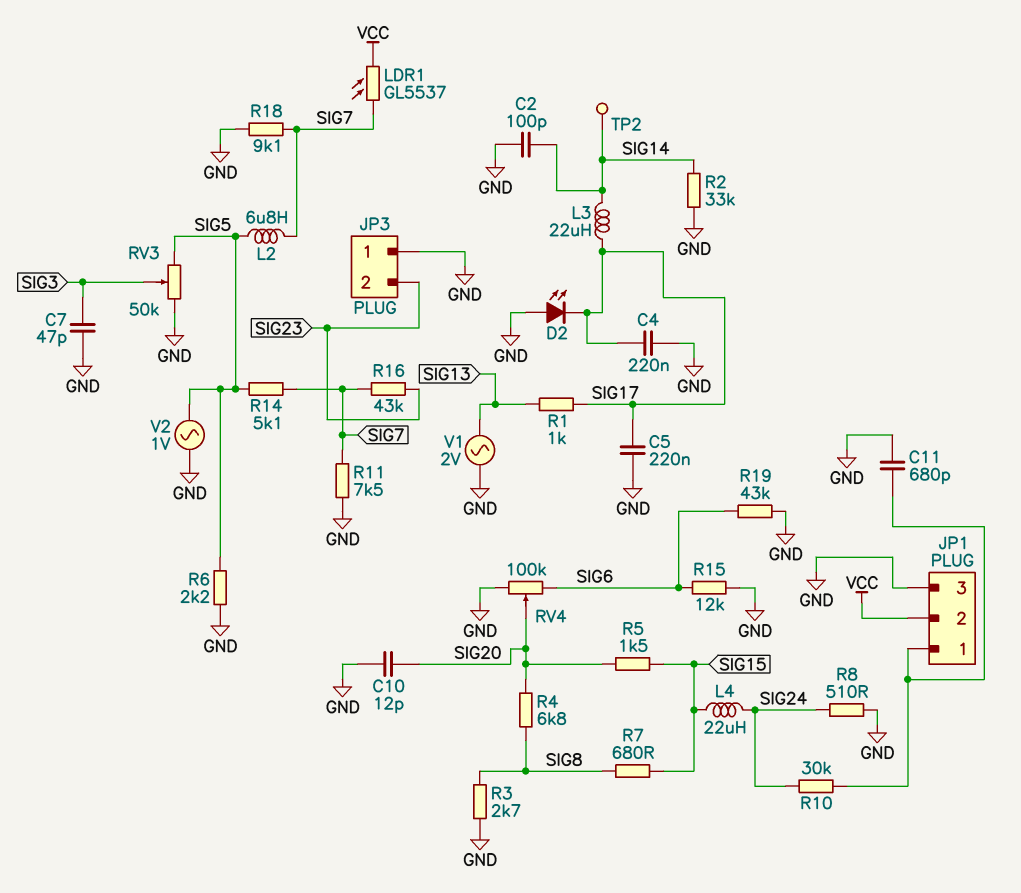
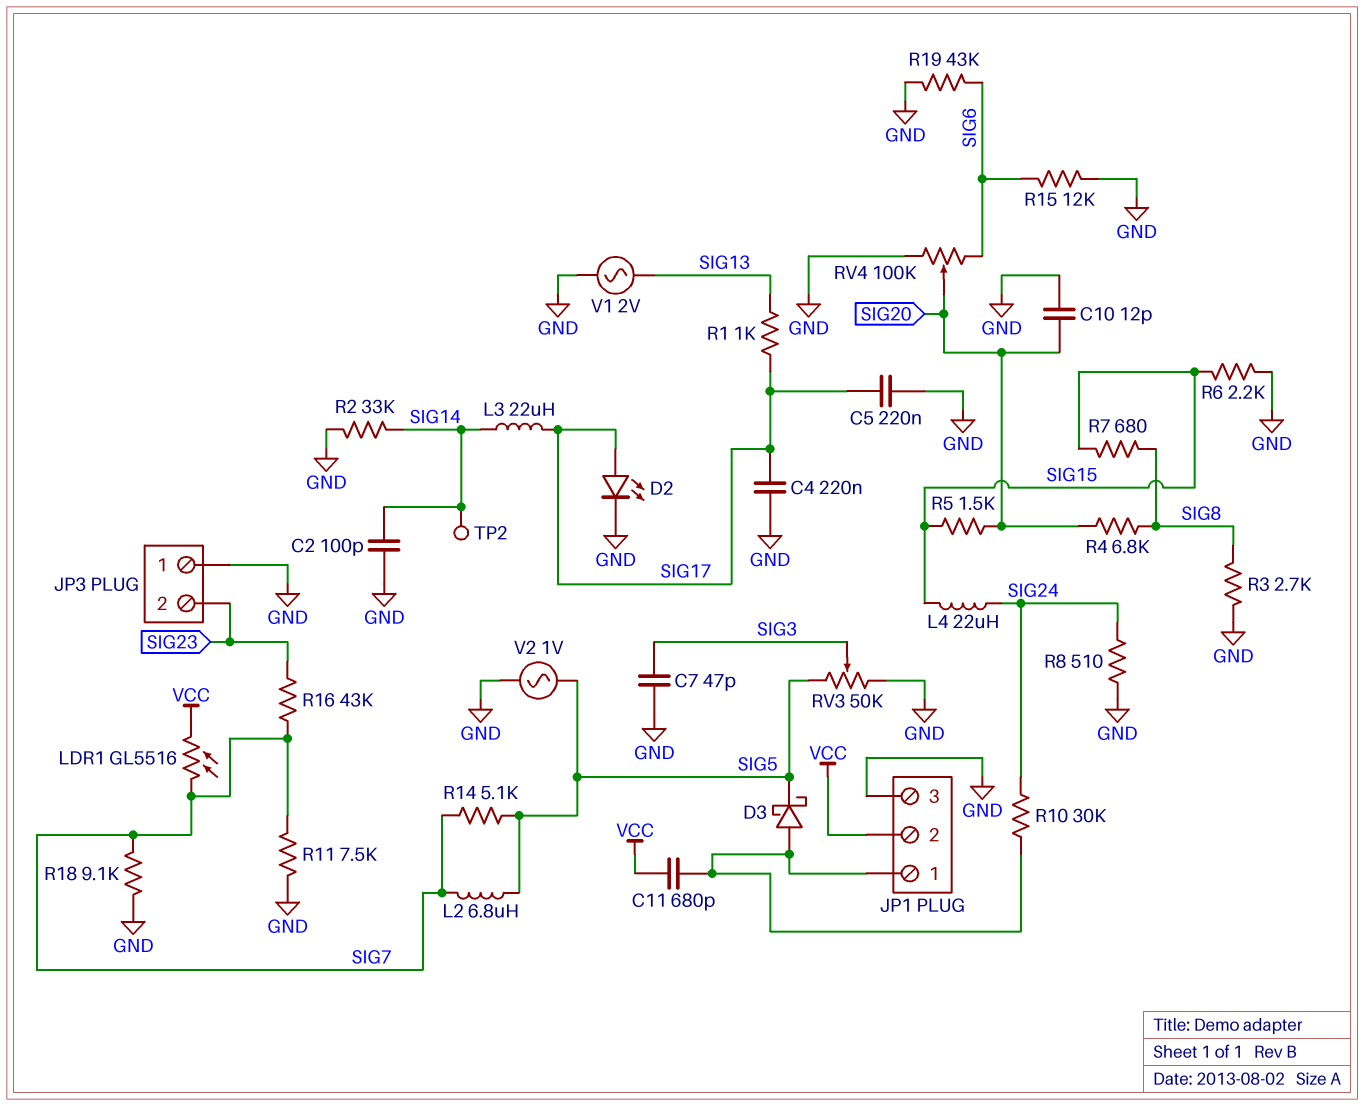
C11: 680pF (GND, JP1/1) -> 680pF (JP1/1, VCC)
D2: LED (A GND, K SIG17) -> LED (A SIG17, K GND)
D3: none -> schottky (A JP1/1, K SIG5)
LDR1: GL5537 (SIG7, VCC) -> GL5516 (SIG7, VCC)
R6: 2.2k (GND, SIG5) -> 2.2k (GND, SIG15)

